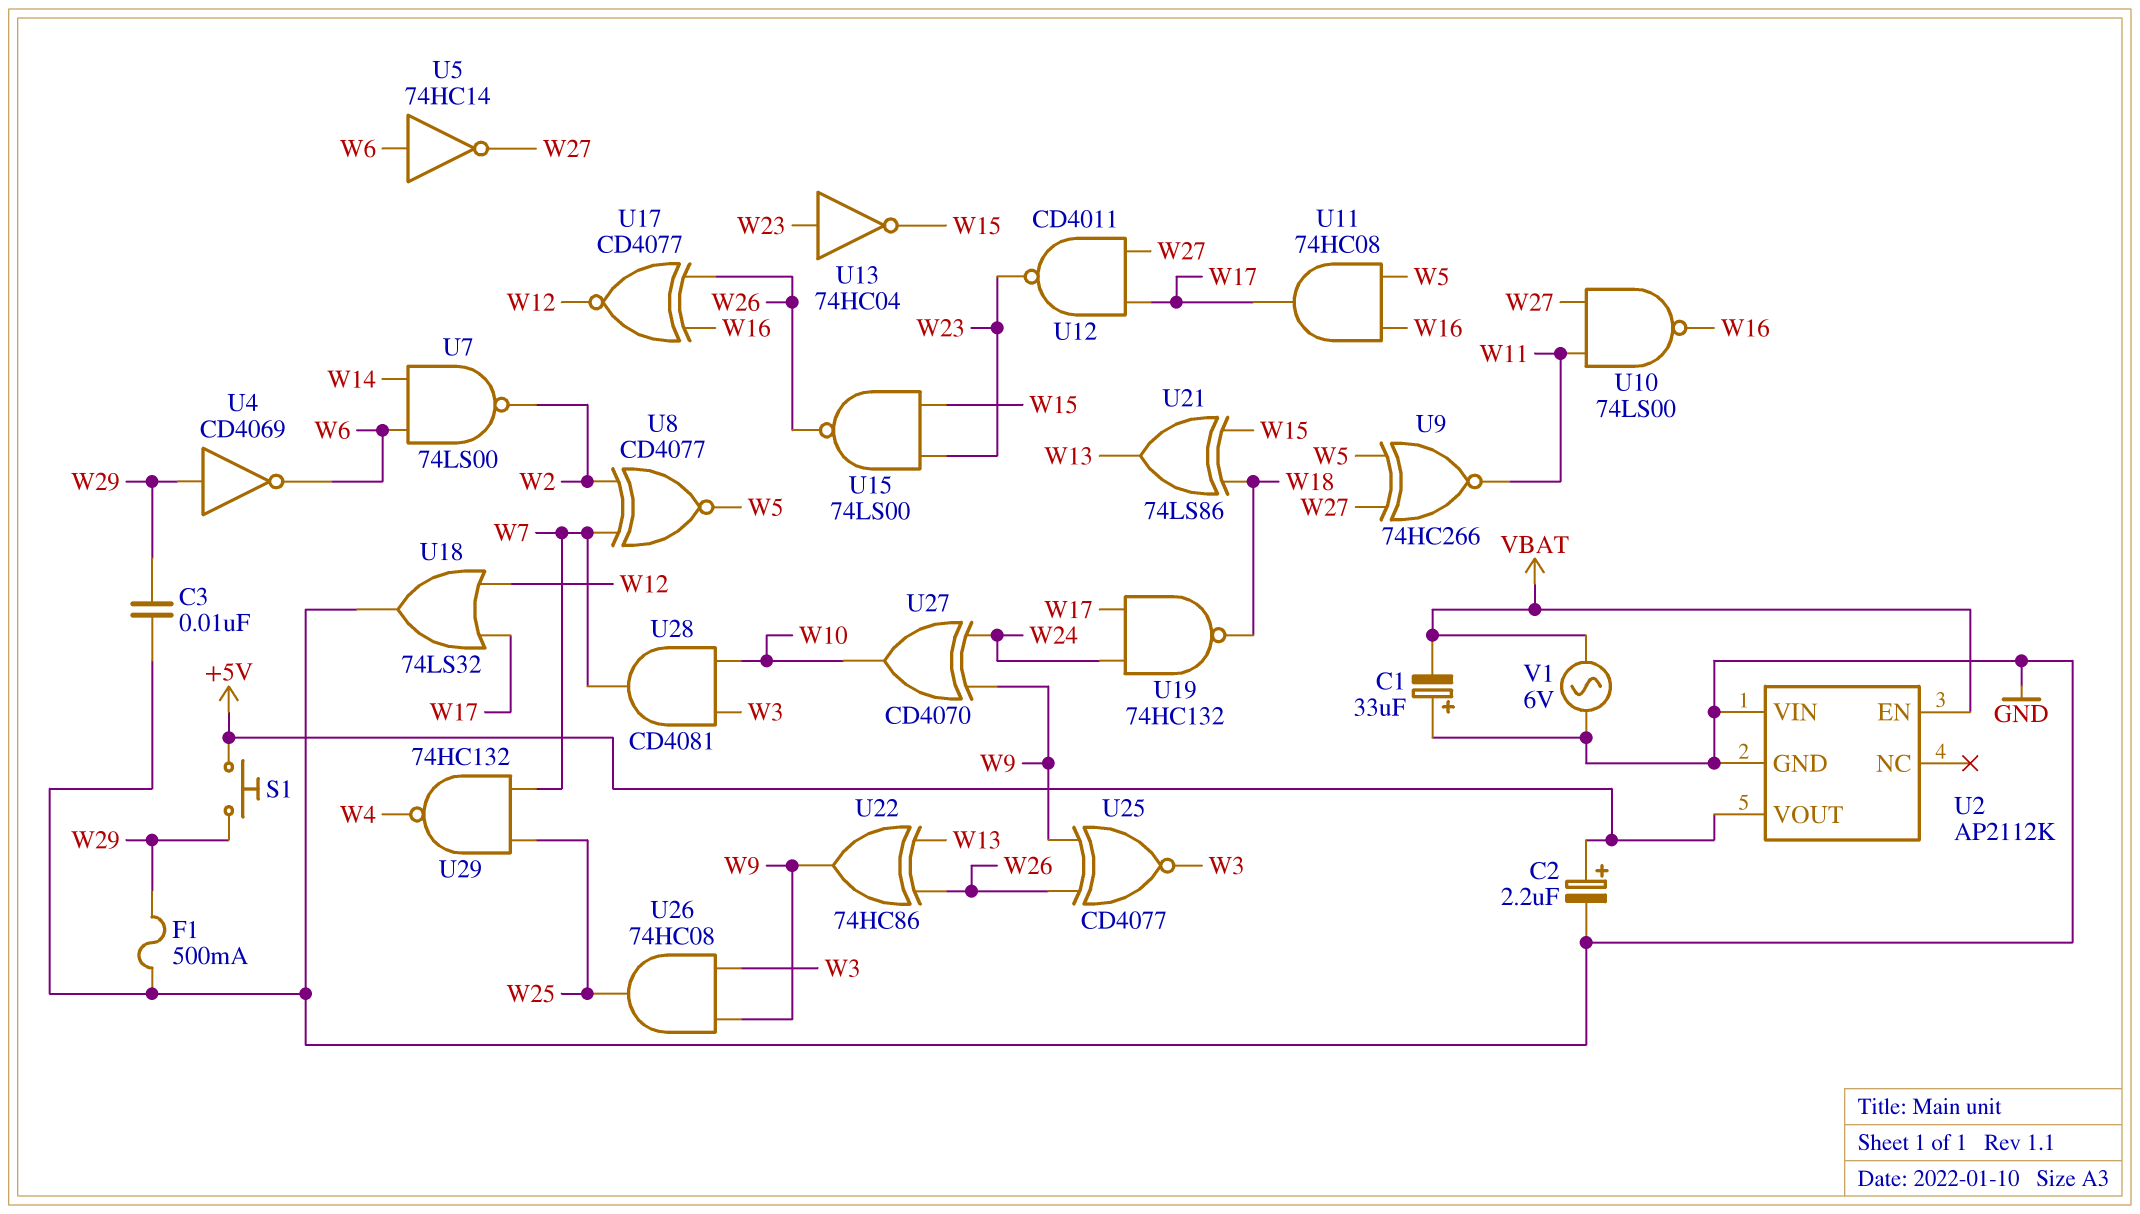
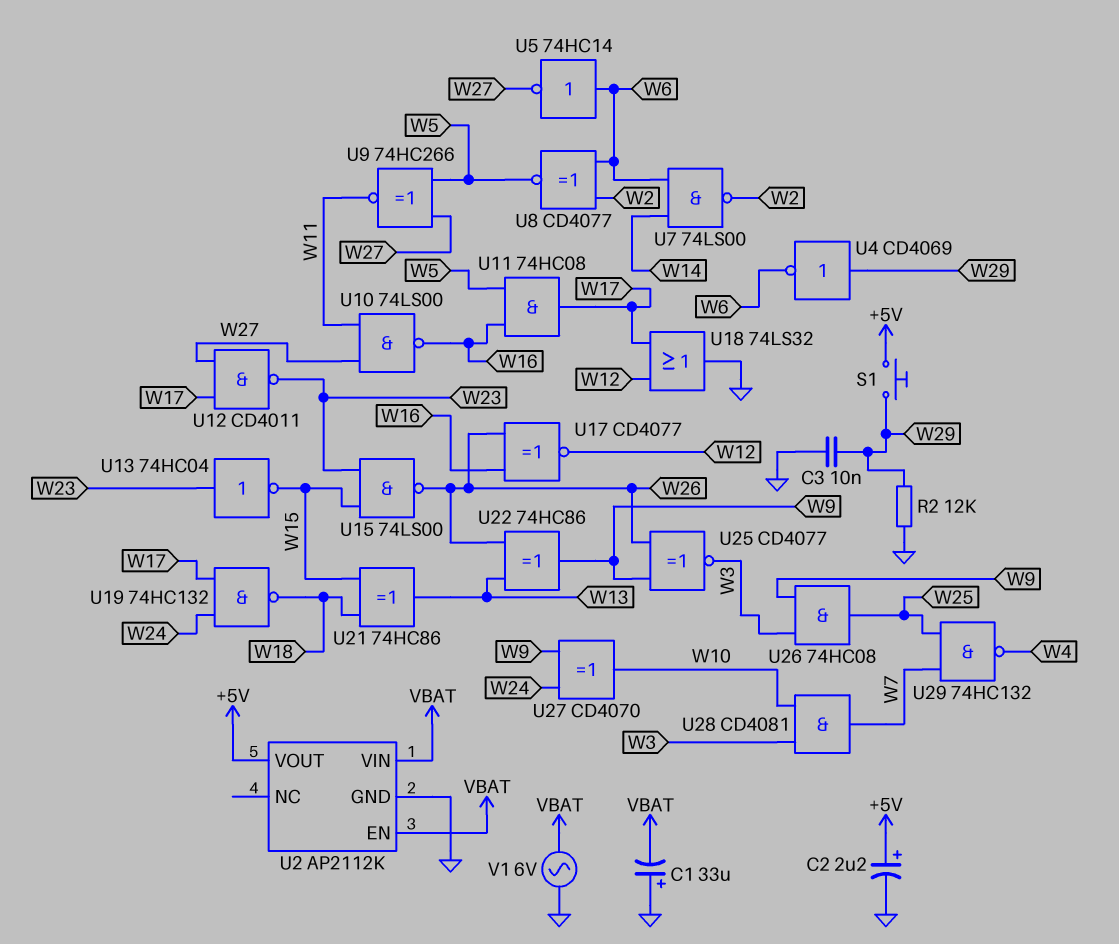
F1: 500mA (GND, W29) -> none
R2: none -> 12k (GND, W29)
U2 pin VIN: GND -> VBAT
U8: XNOR CD4077 (in W2, in W7, out W5) -> XNOR CD4077 (in W2, in W6, out W5)
U21: XOR 74LS86 (in W15, in W18, out W13) -> XOR 74HC86 (in W15, in W18, out W13)

